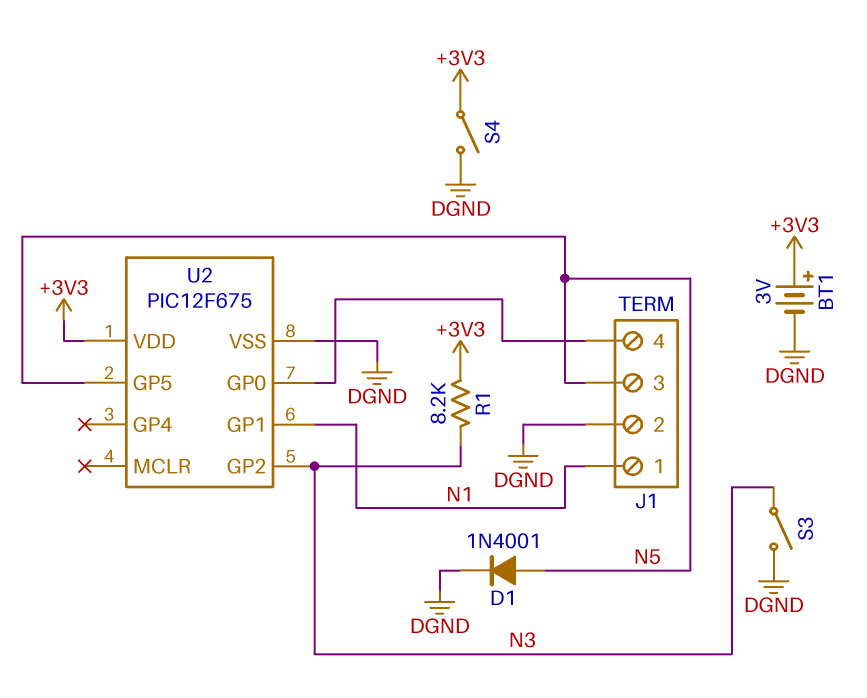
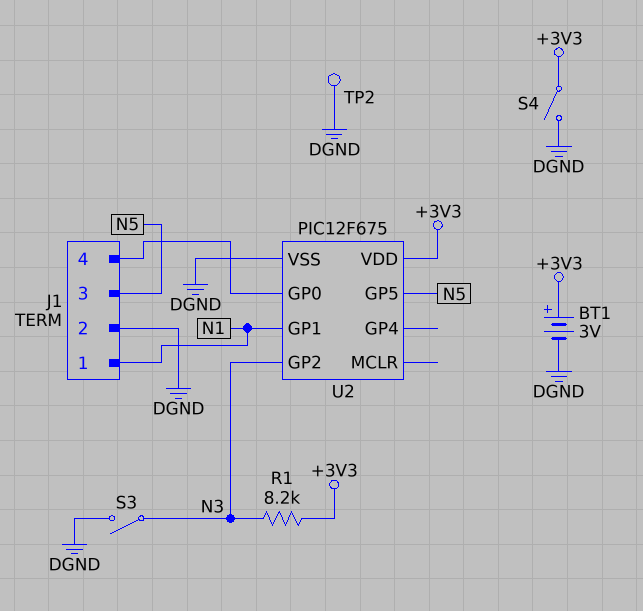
D1: diode 1N4001 (A N5, K DGND) -> none
TP2: none -> test point (DGND)

